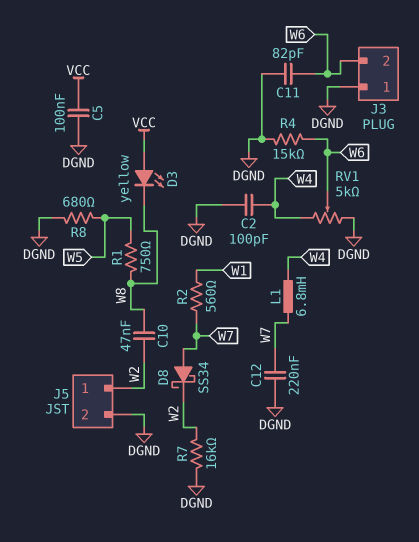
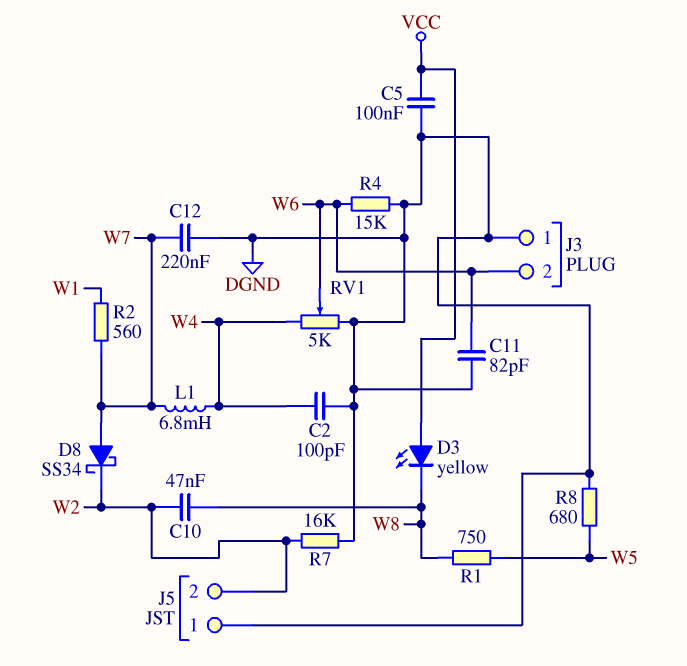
J5 pin 1: W2 -> DGND
J5 pin 2: DGND -> W2

